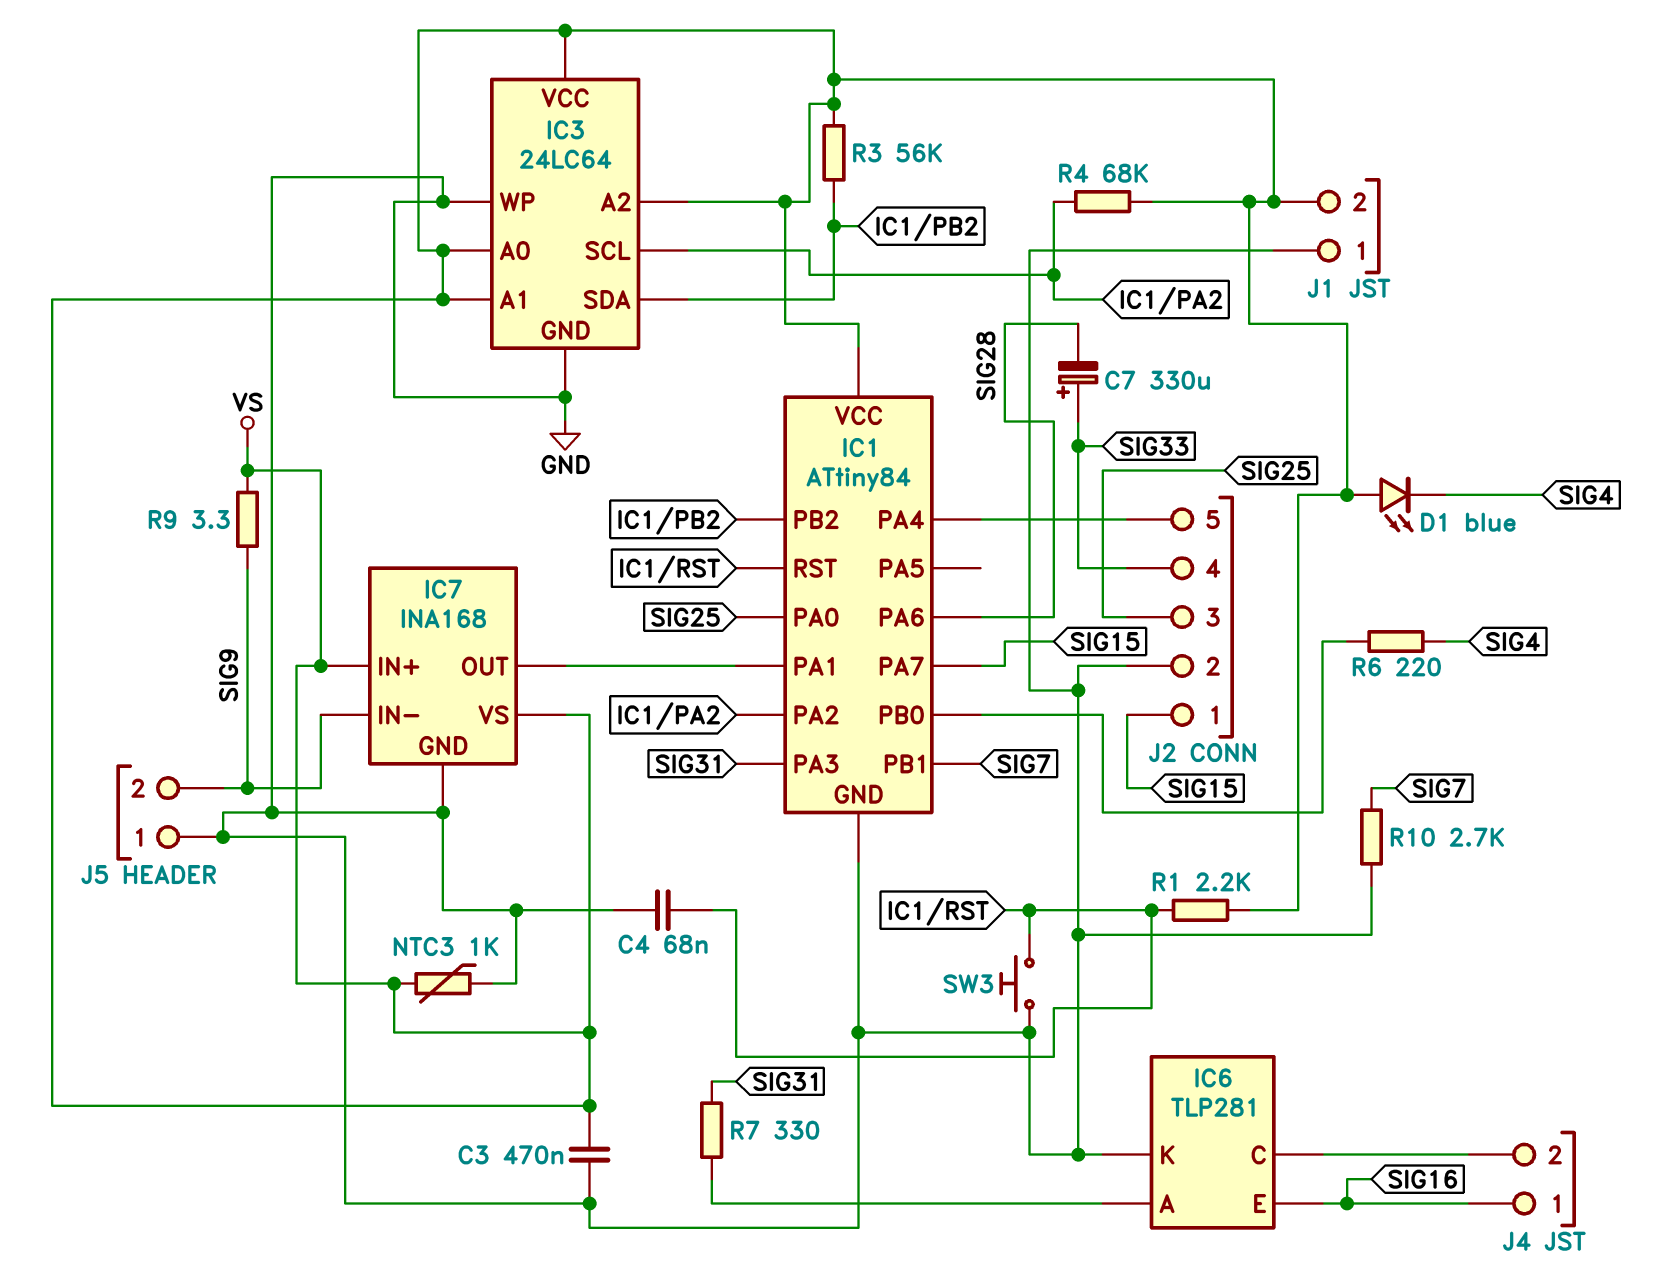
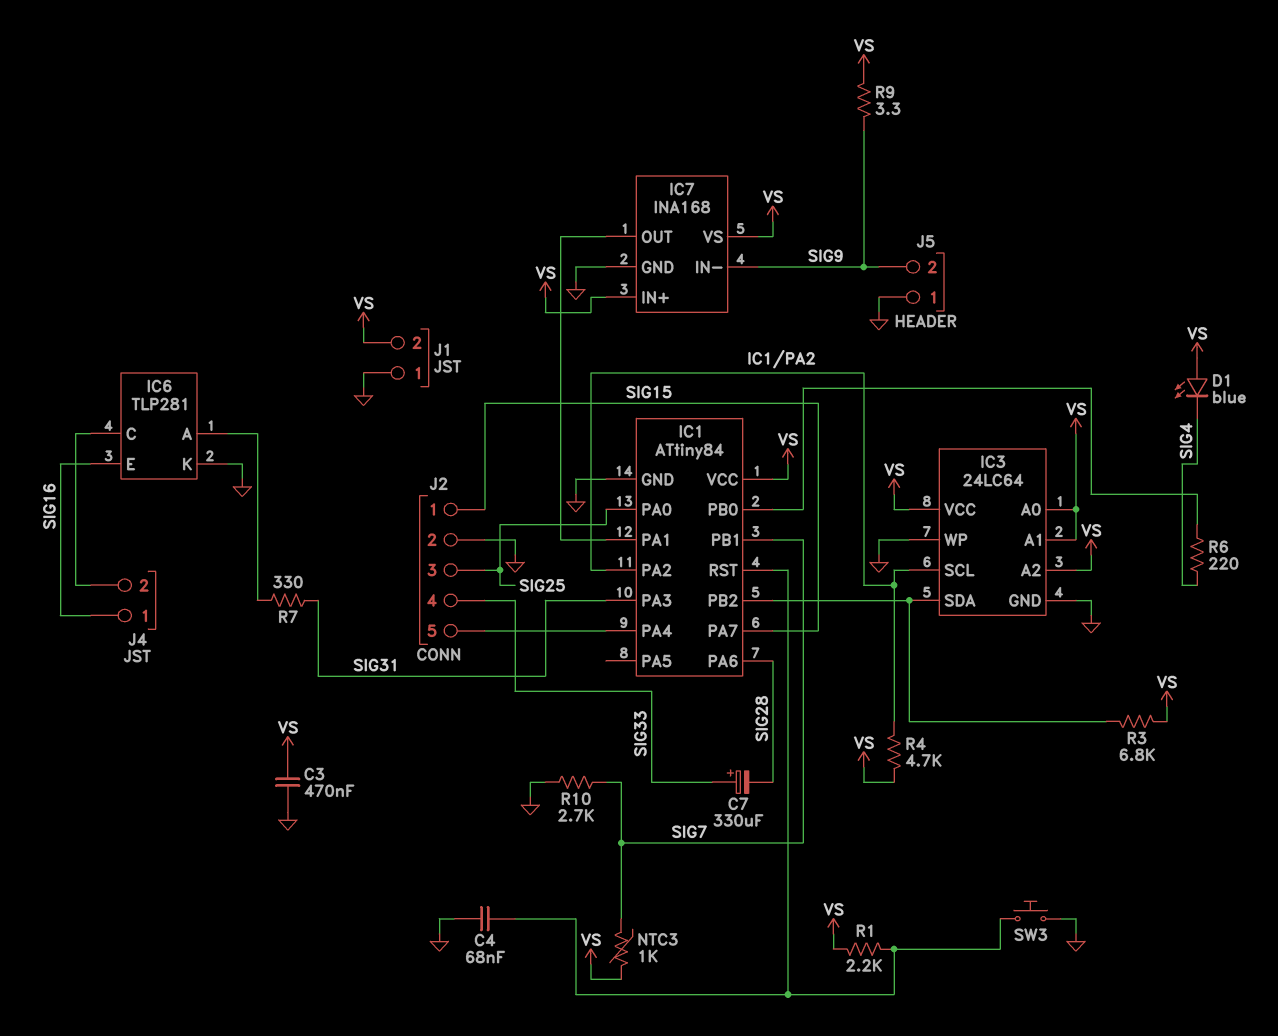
NTC3: 1k (GND, VS) -> 1k (SIG7, VS)
R3: 56k (IC1/PB2, VS) -> 6.8k (IC1/PB2, VS)
R4: 68k (IC1/PA2, VS) -> 4.7k (IC1/PA2, VS)

